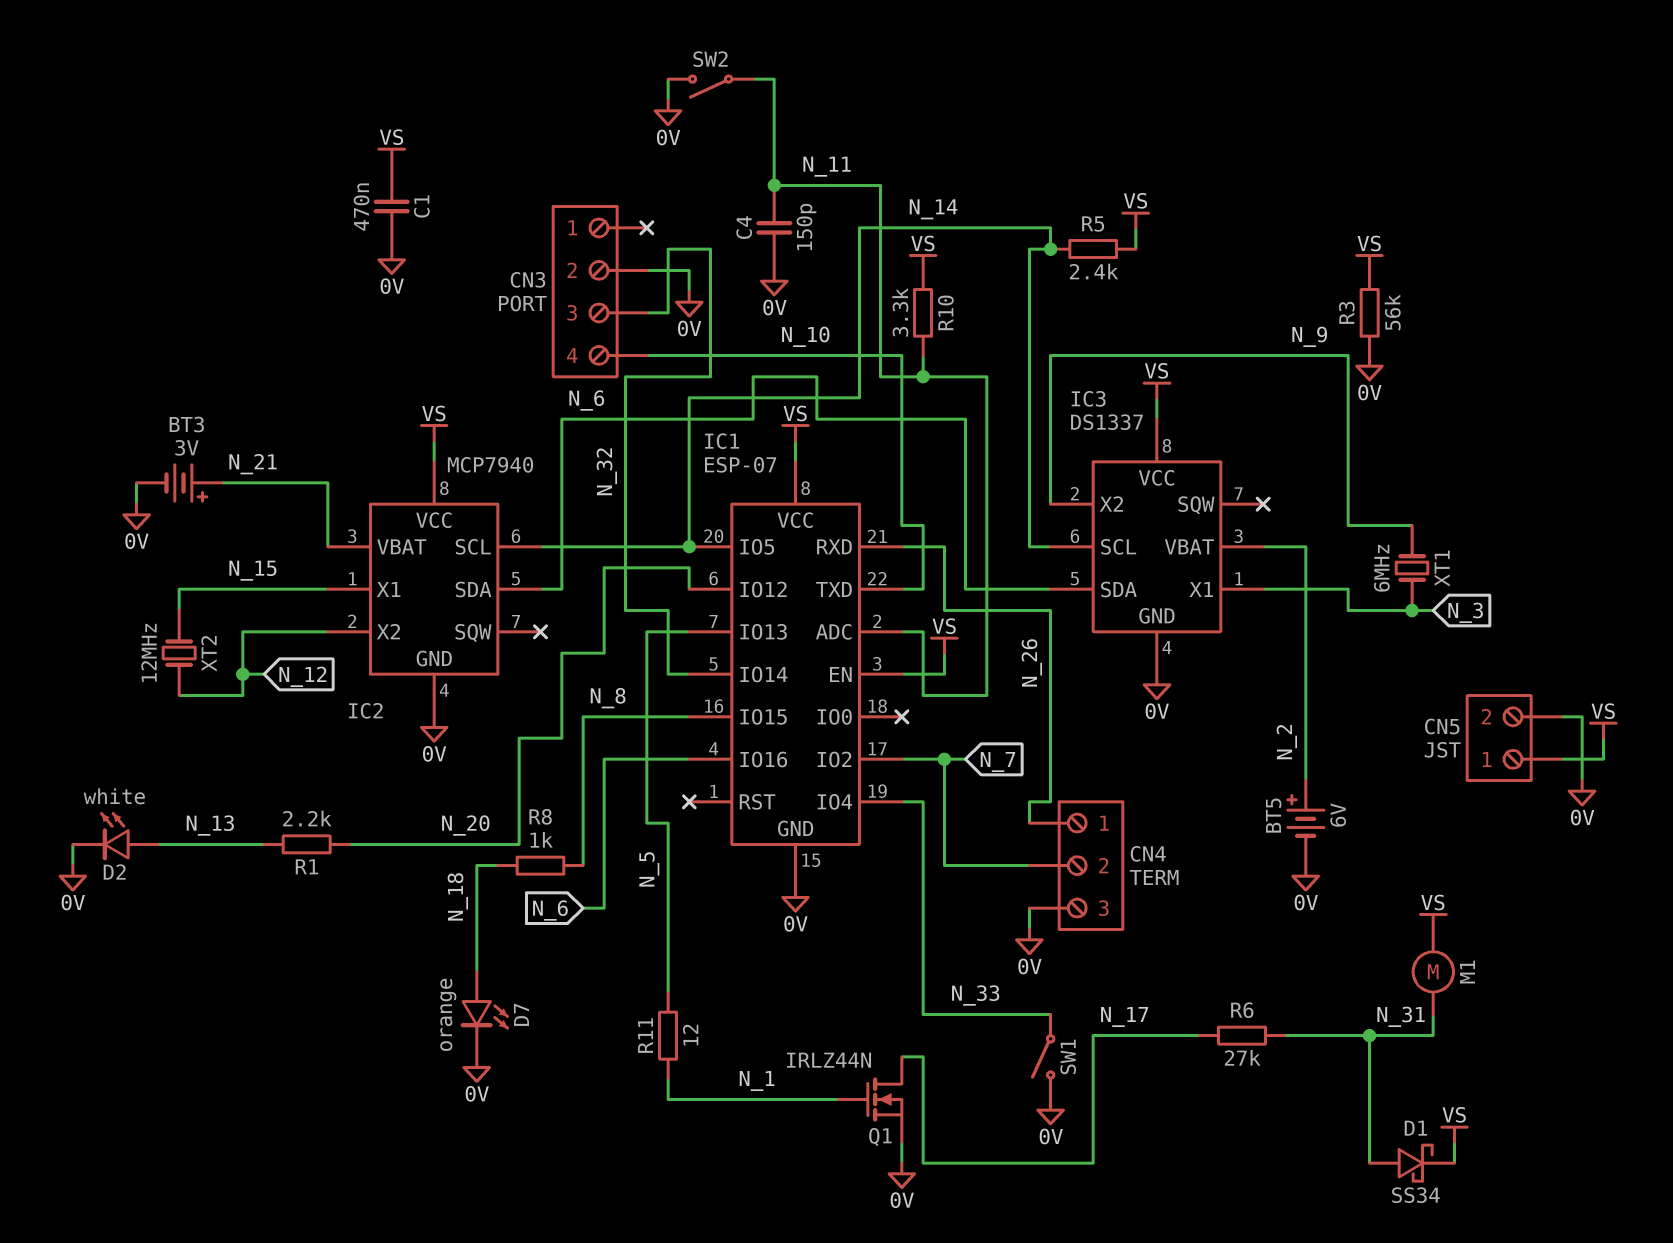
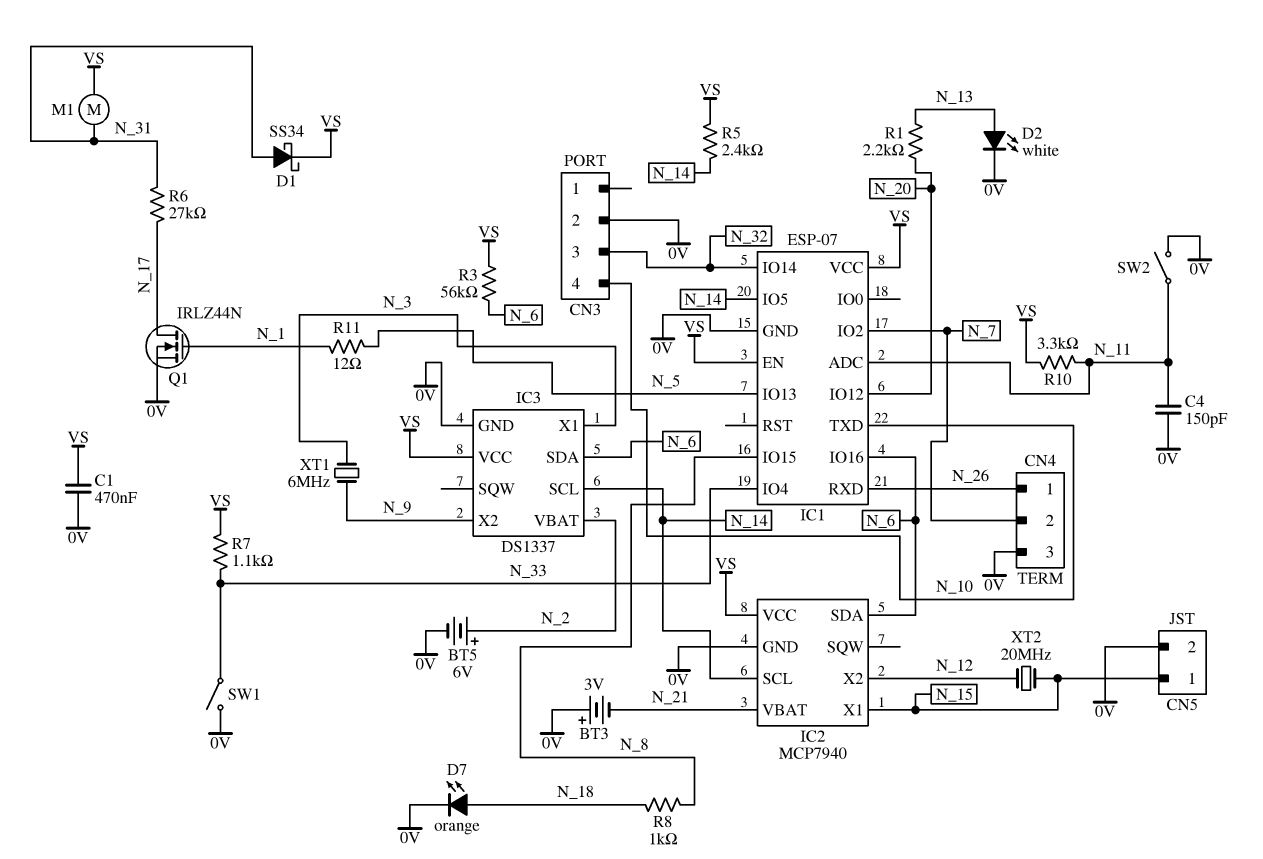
BT3: 3V (plus N_21, minus 0V) -> 3V (plus 0V, minus N_21)
CN5 pin 1: VS -> N_15
R3: 56k (0V, VS) -> 56k (N_6, VS)
R7: none -> 1.1k (N_33, VS)
XT2: 12MHz (N_12, N_15) -> 20MHz (N_12, N_15)

